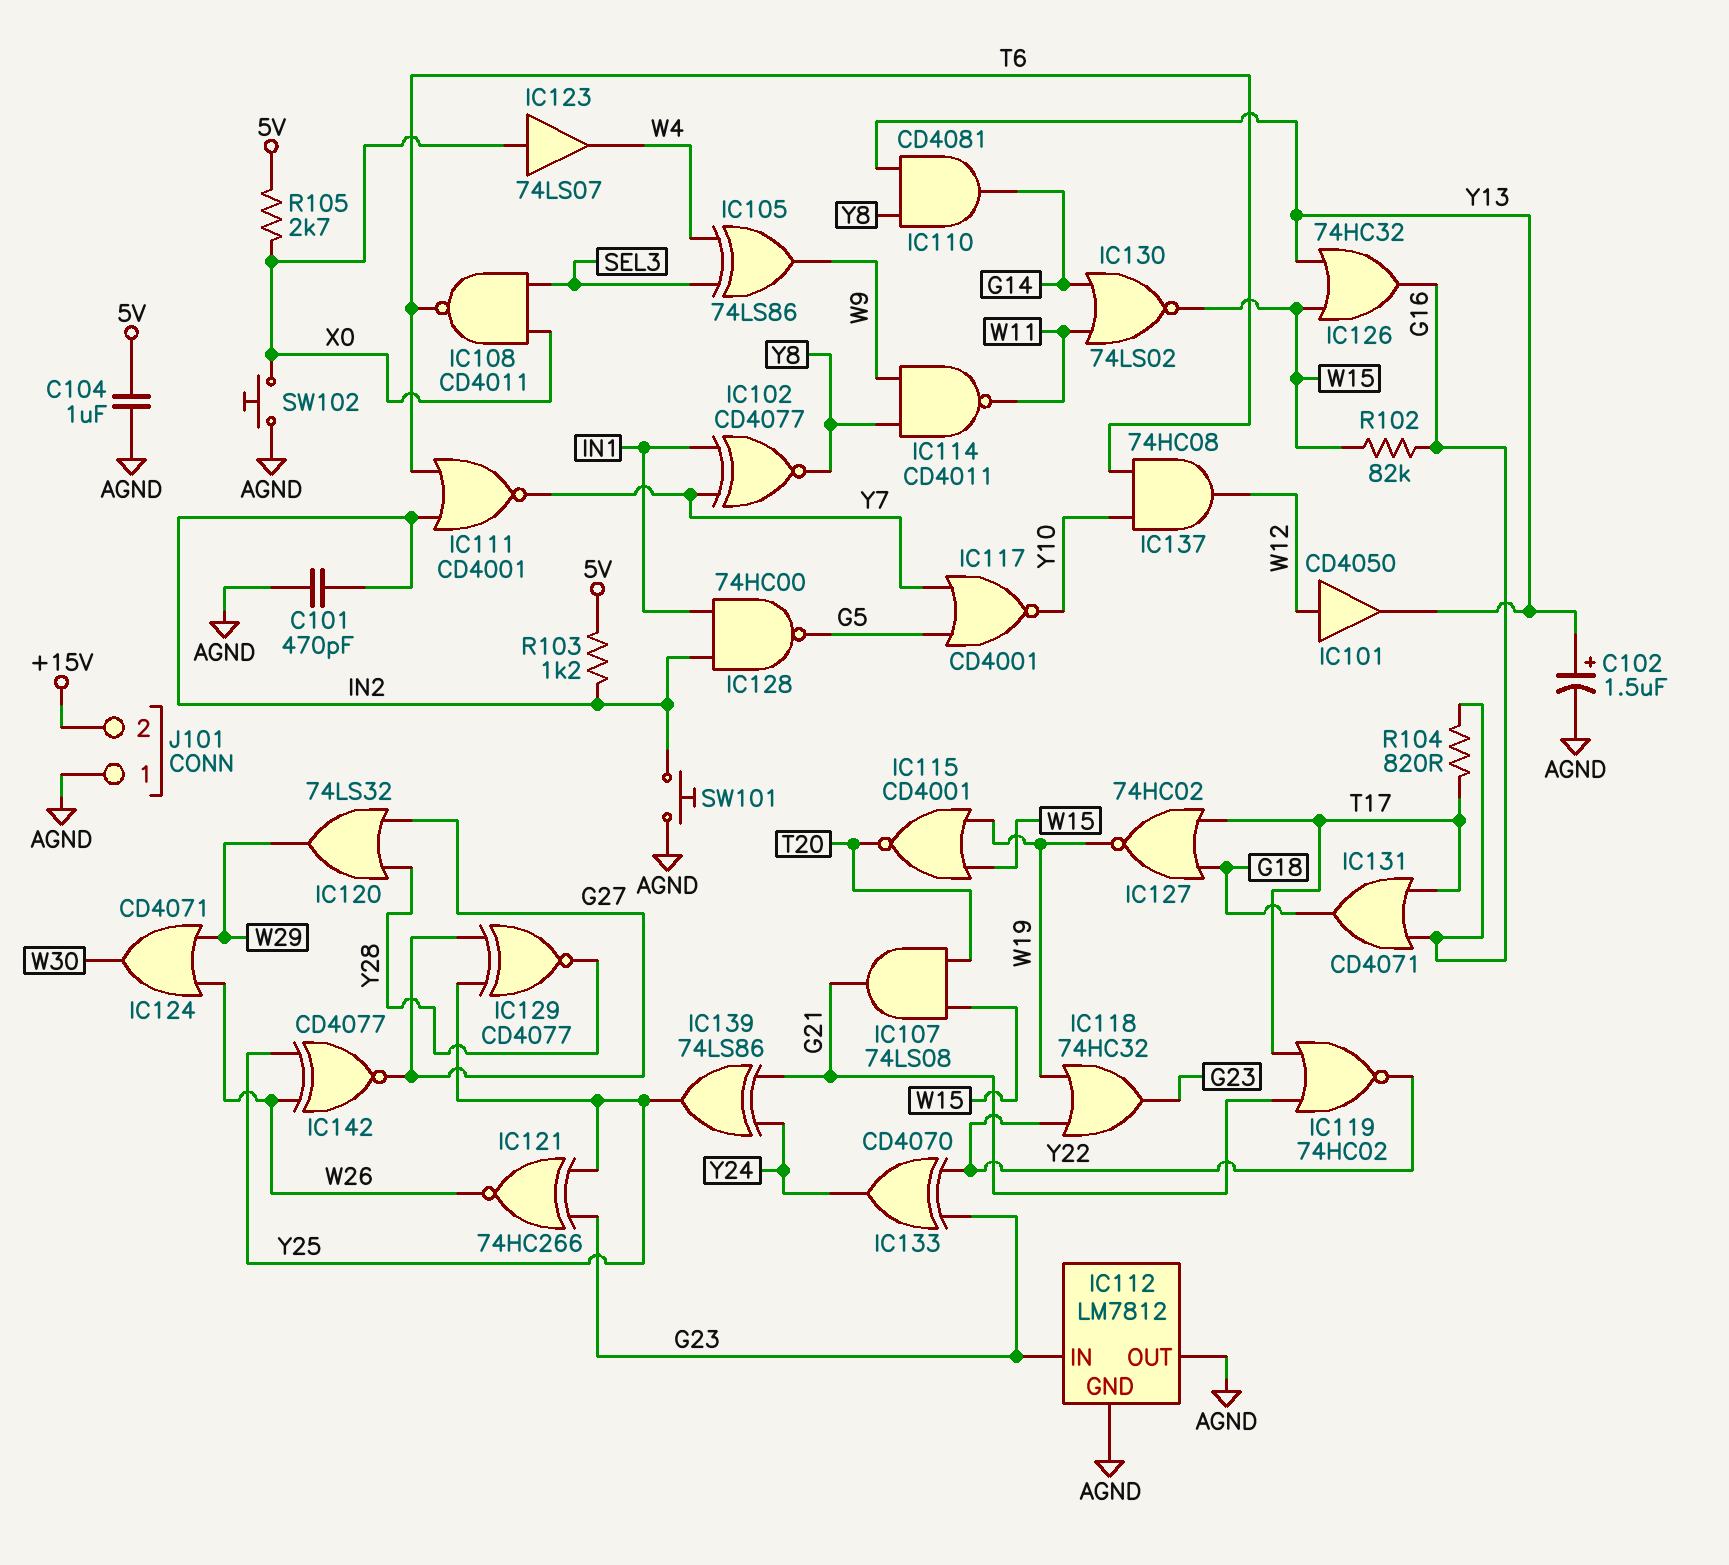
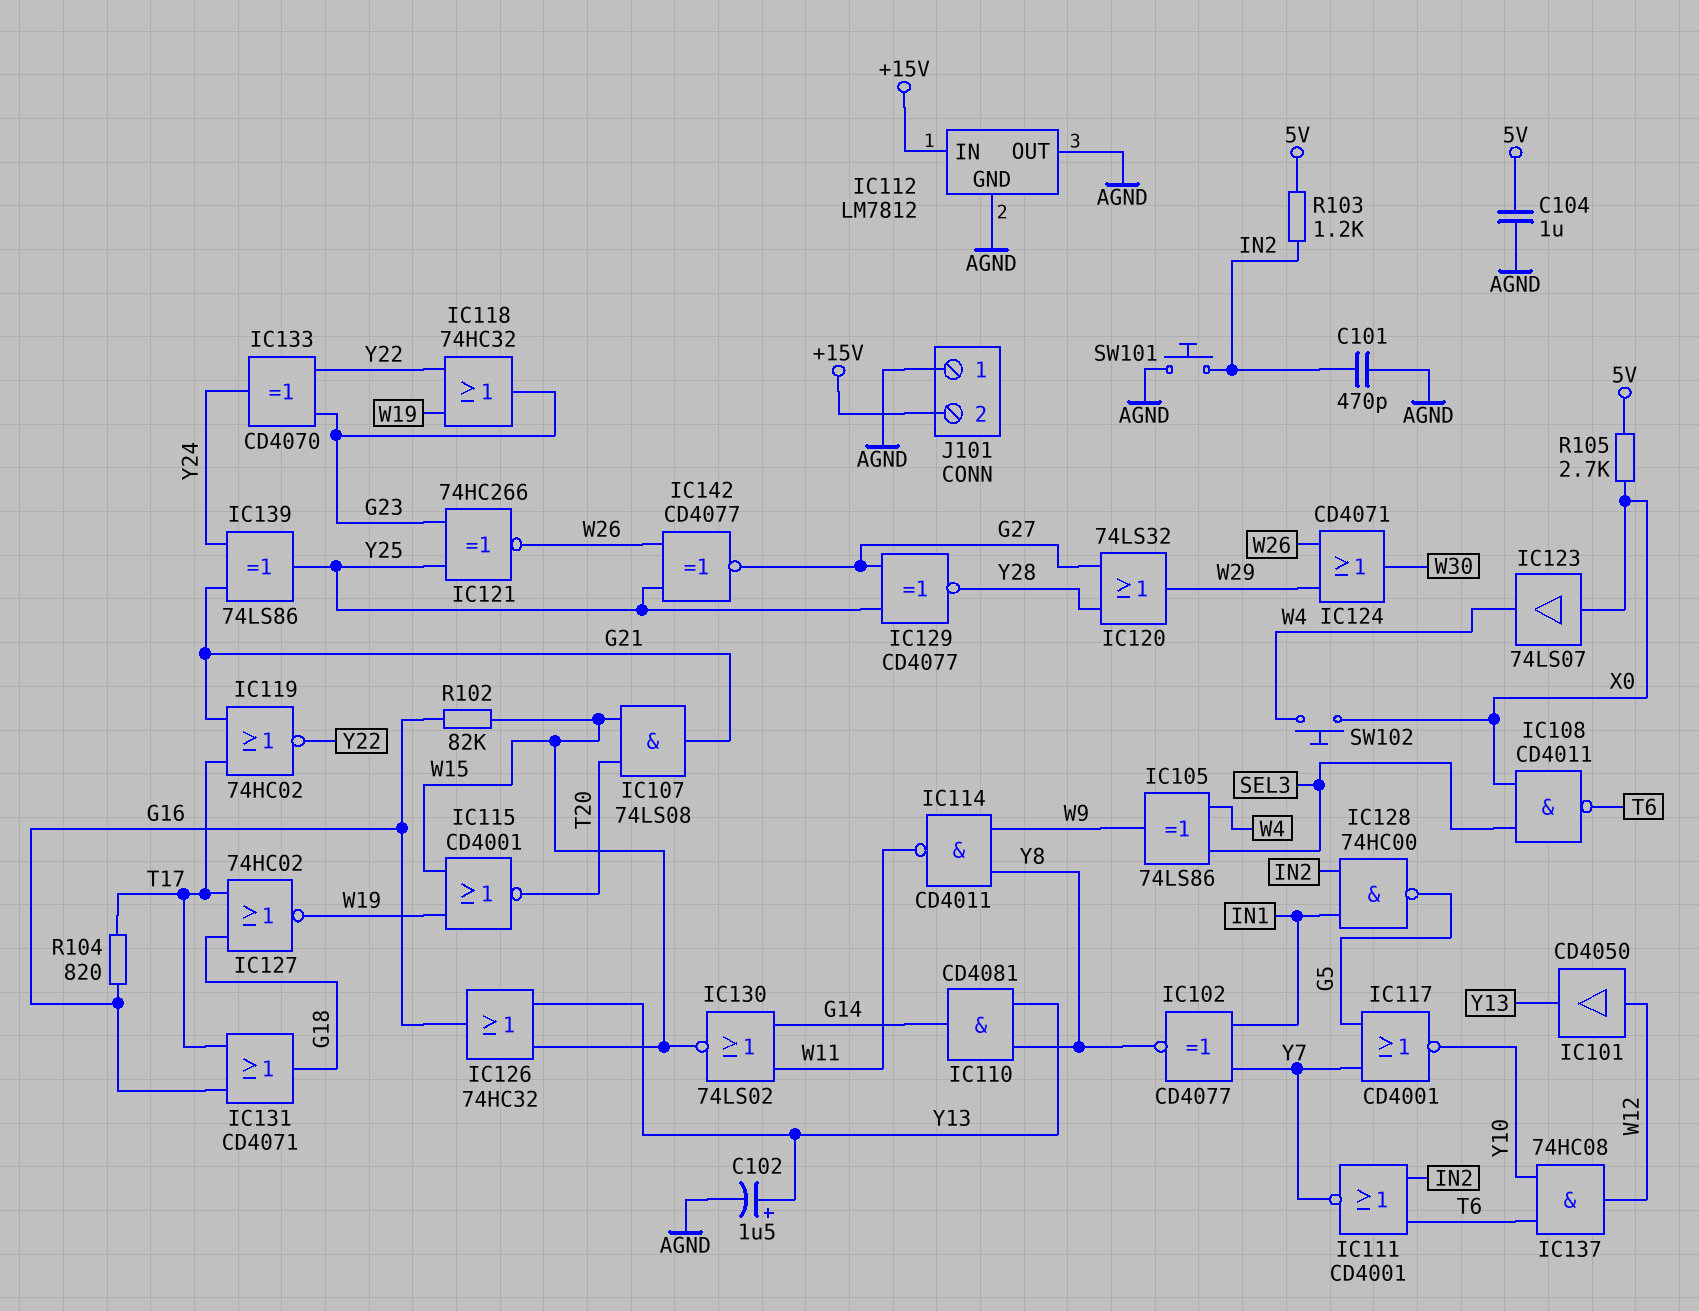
IC112 pin IN: G23 -> +15V
SW102: button (AGND, X0) -> button (W4, X0)

